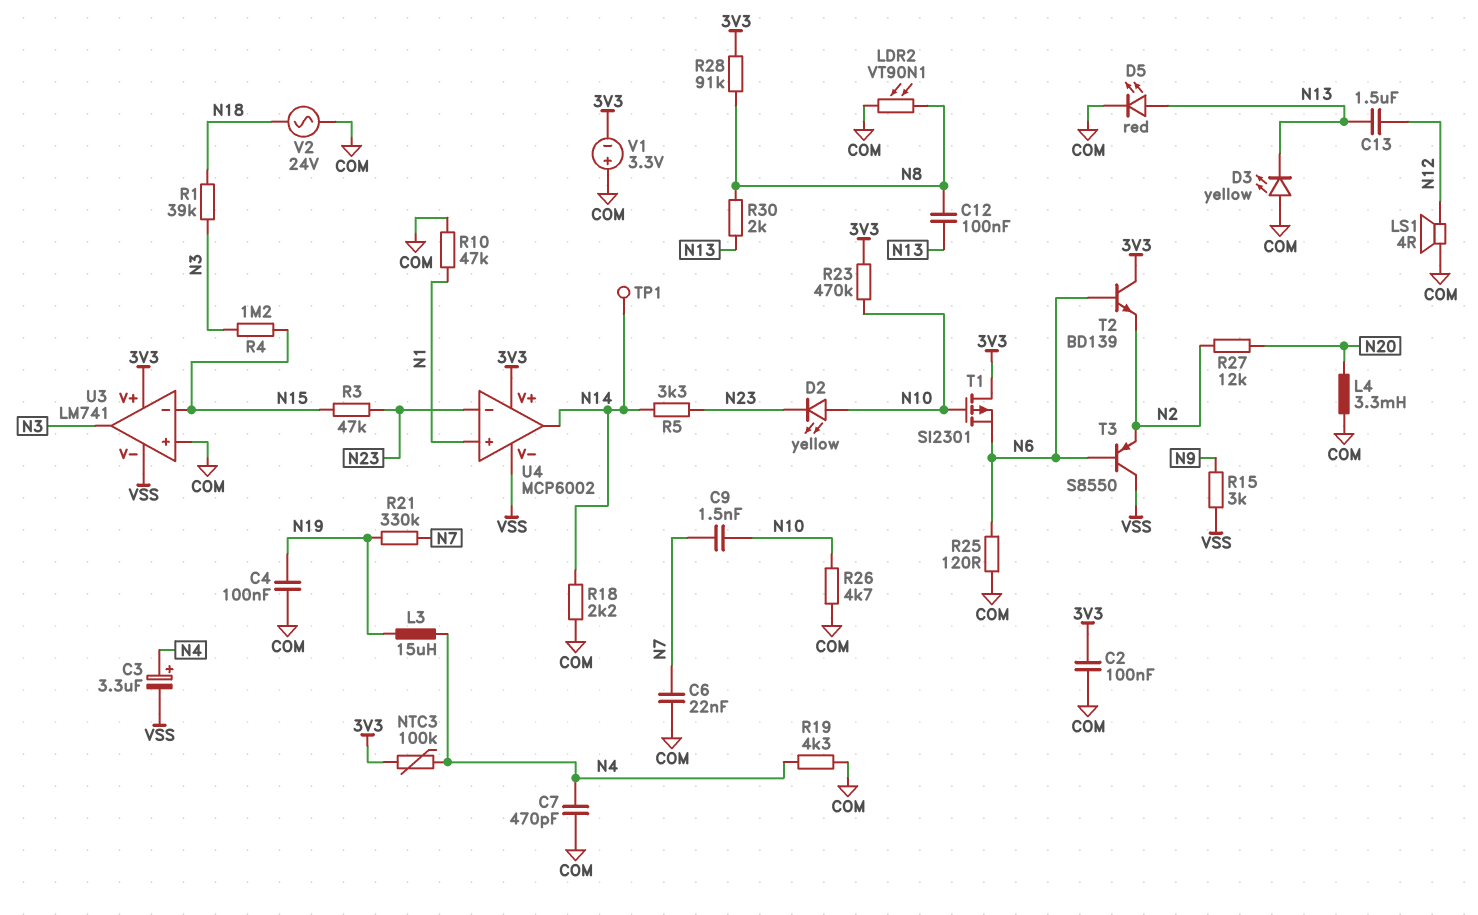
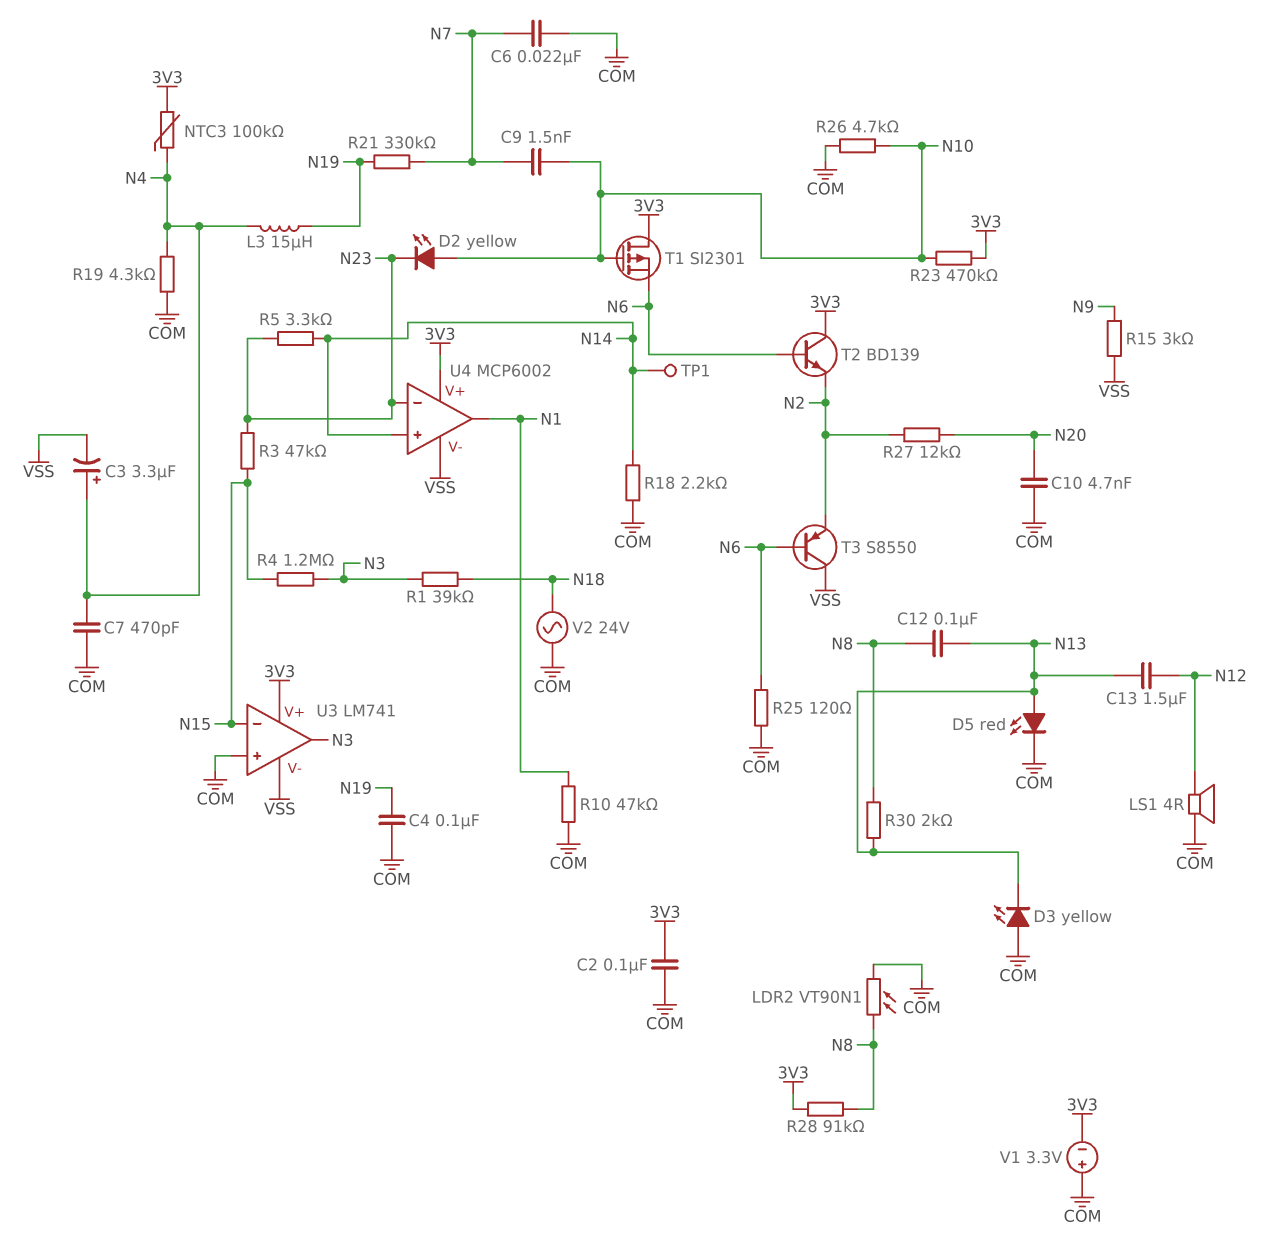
C10: none -> 4.7nF (COM, N20)
L4: 3.3mH (COM, N20) -> none
U4 pin in+: N1 -> N14
U4 pin out: N14 -> N1

